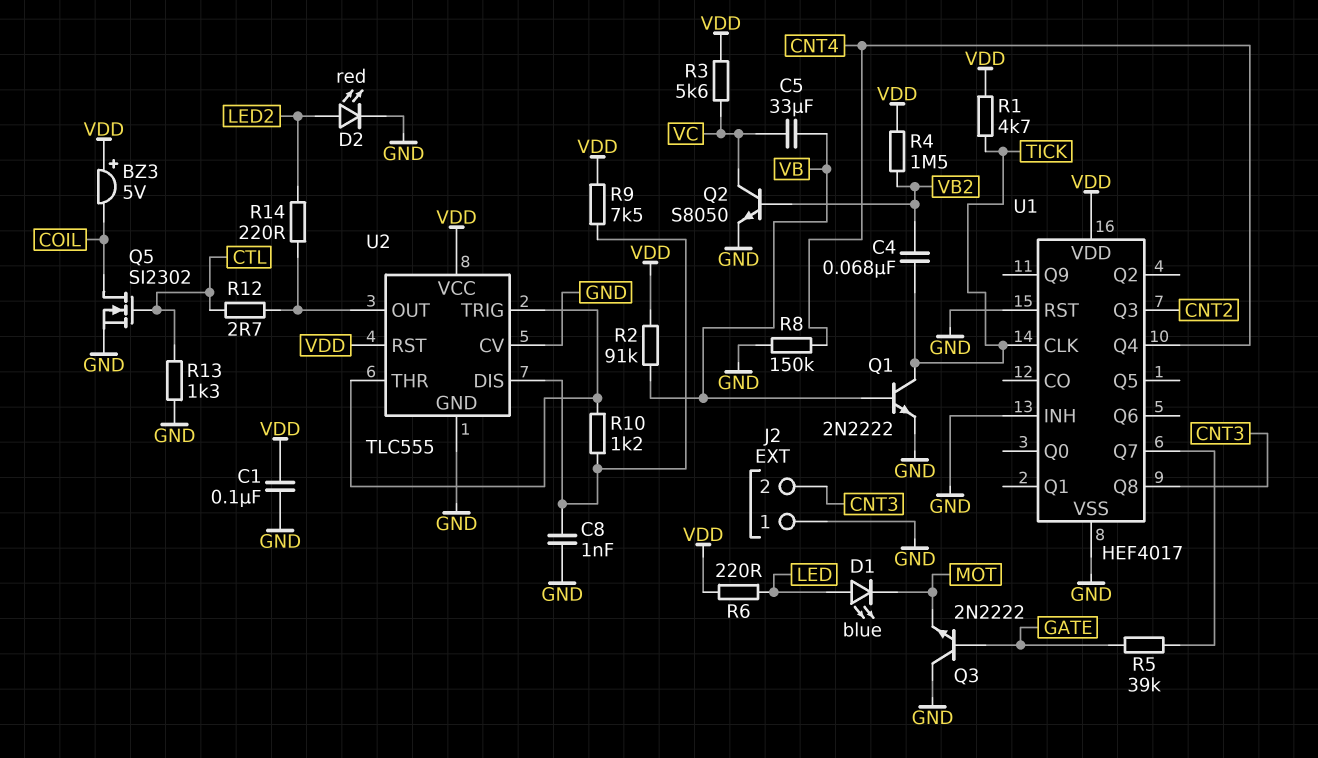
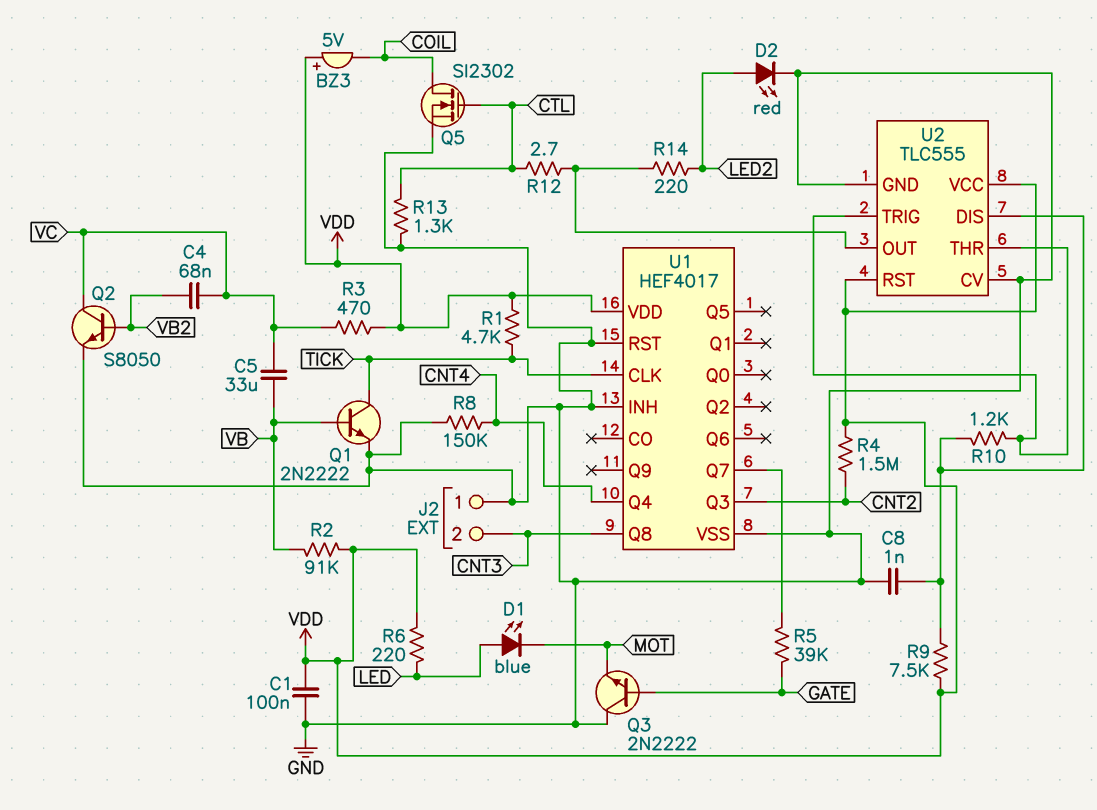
C4: 68nF (TICK, VB2) -> 68nF (VB2, VC)
R3: 5.6k (VC, VDD) -> 470 (VC, VDD)
R4: 1.5M (VB2, VDD) -> 1.5M (CNT2, VDD)

